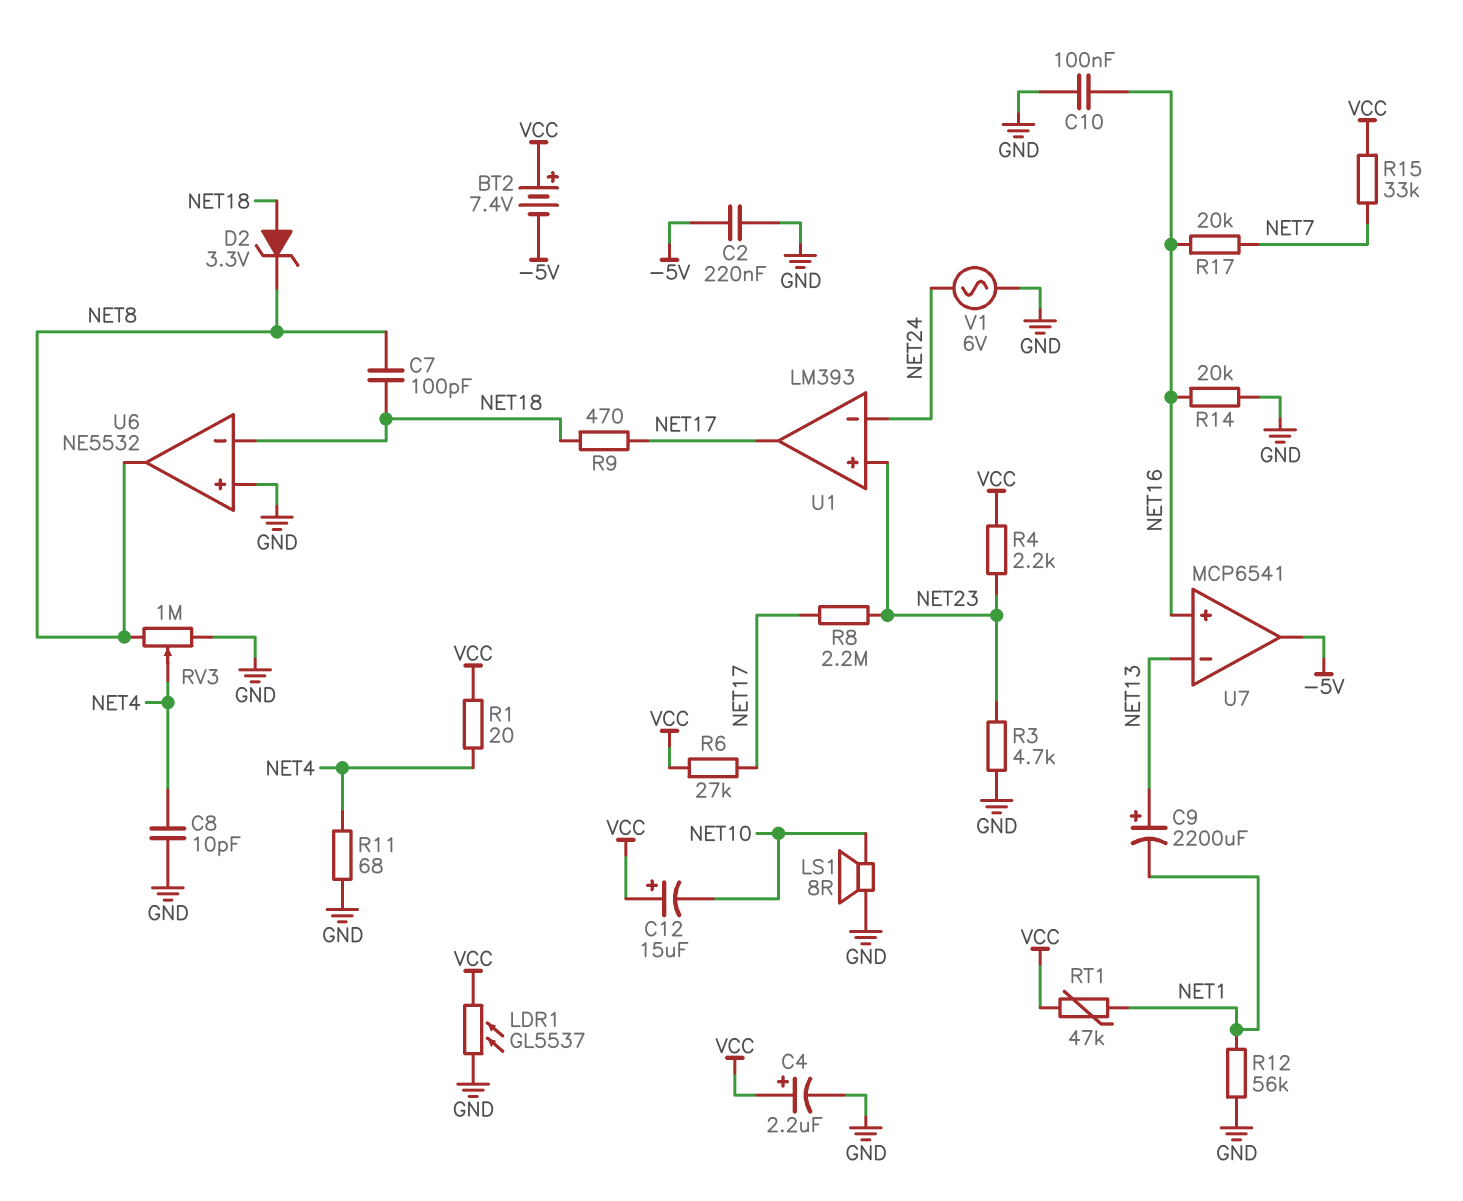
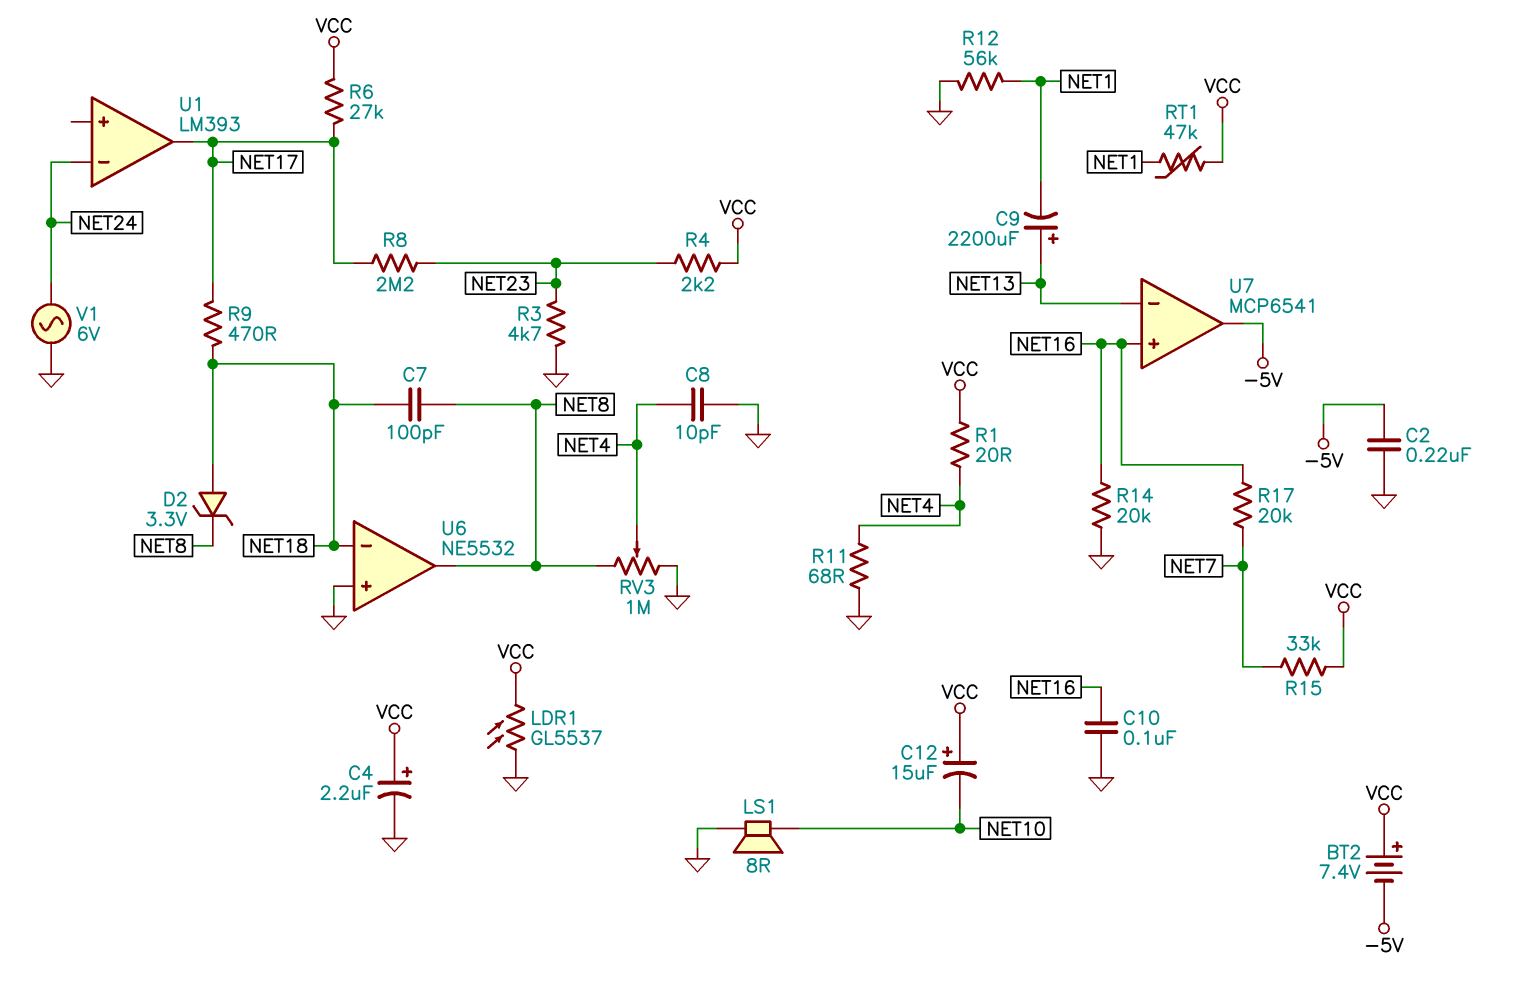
U1 pin in+: NET23 -> none

